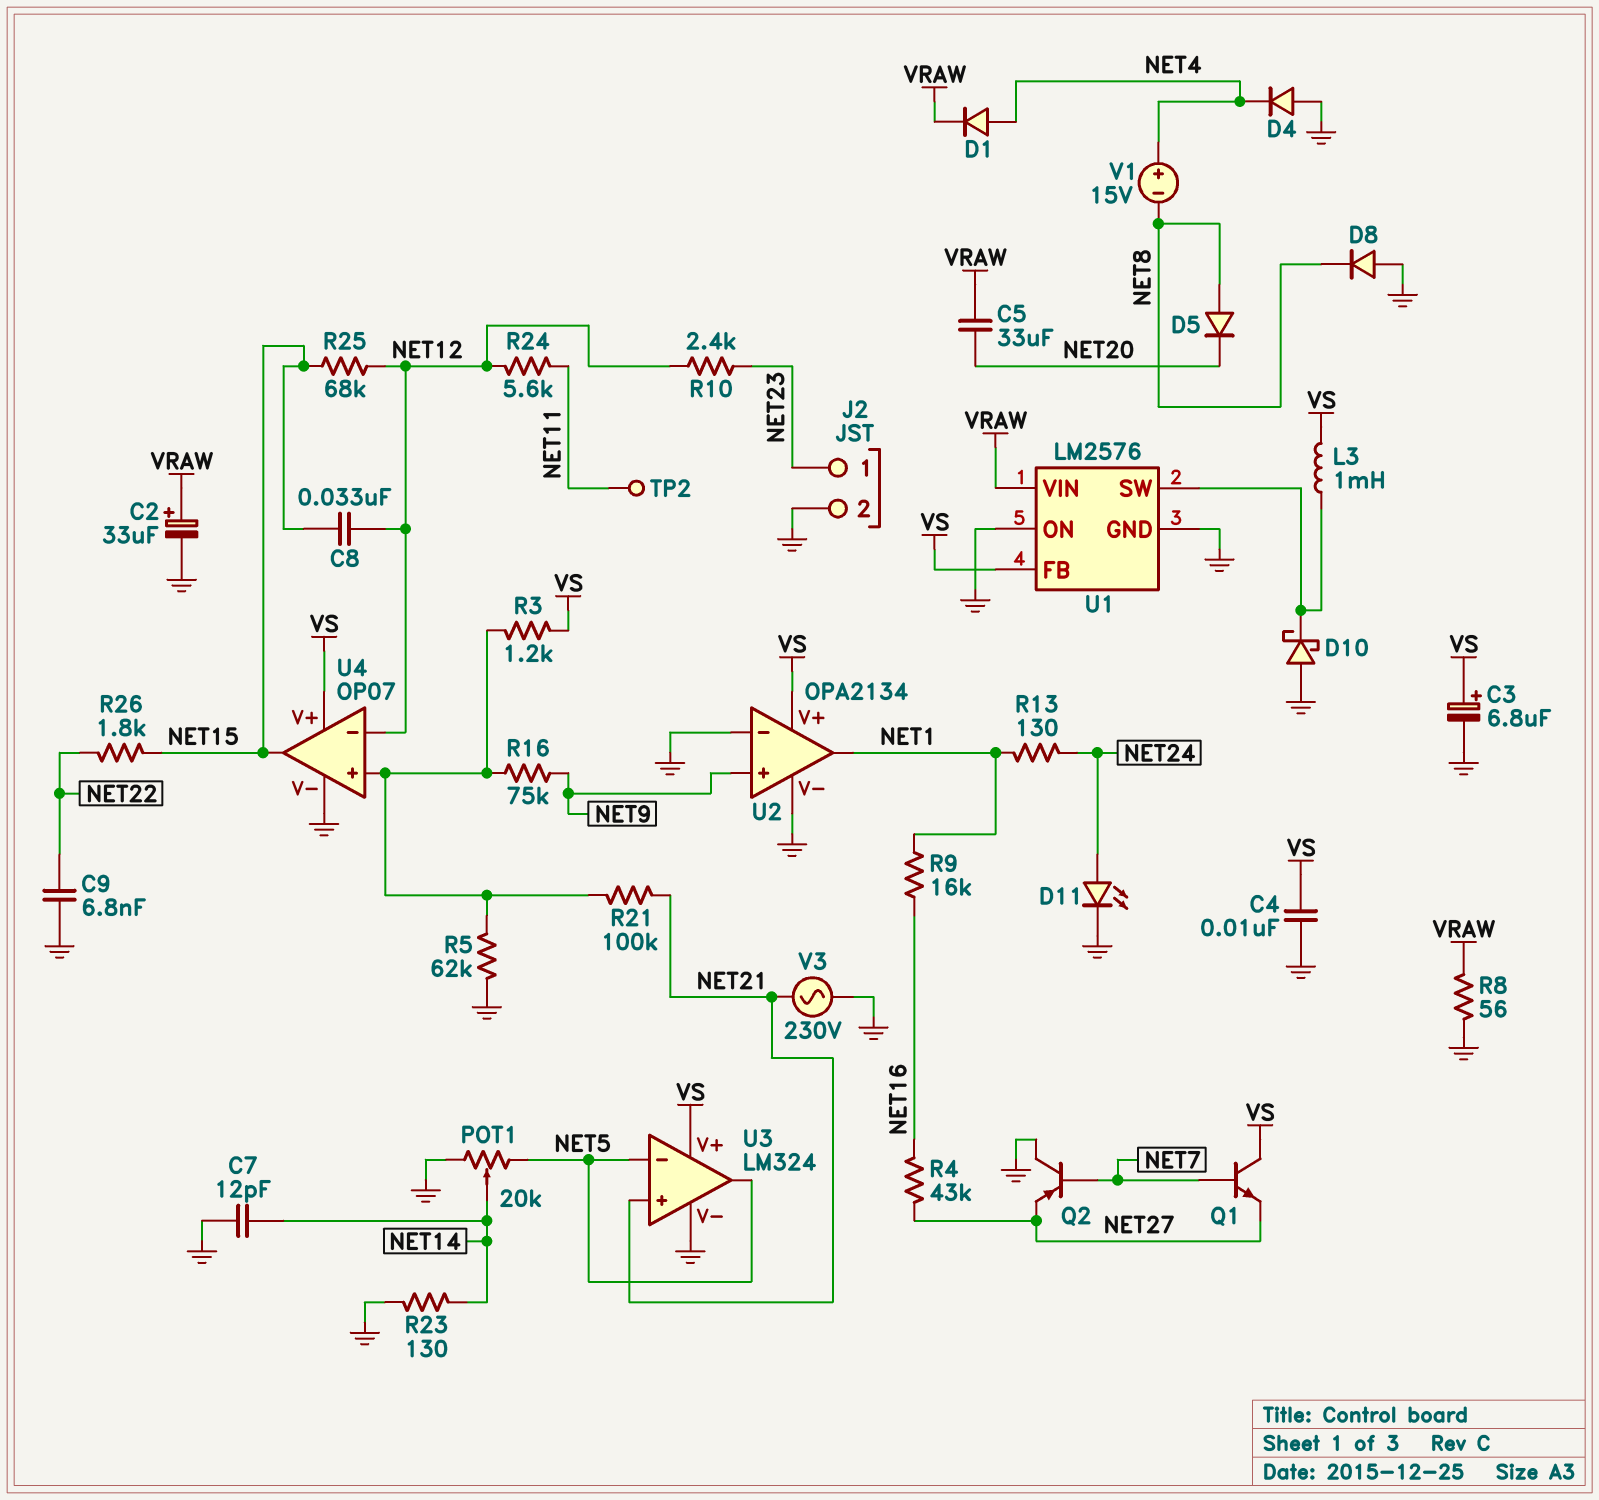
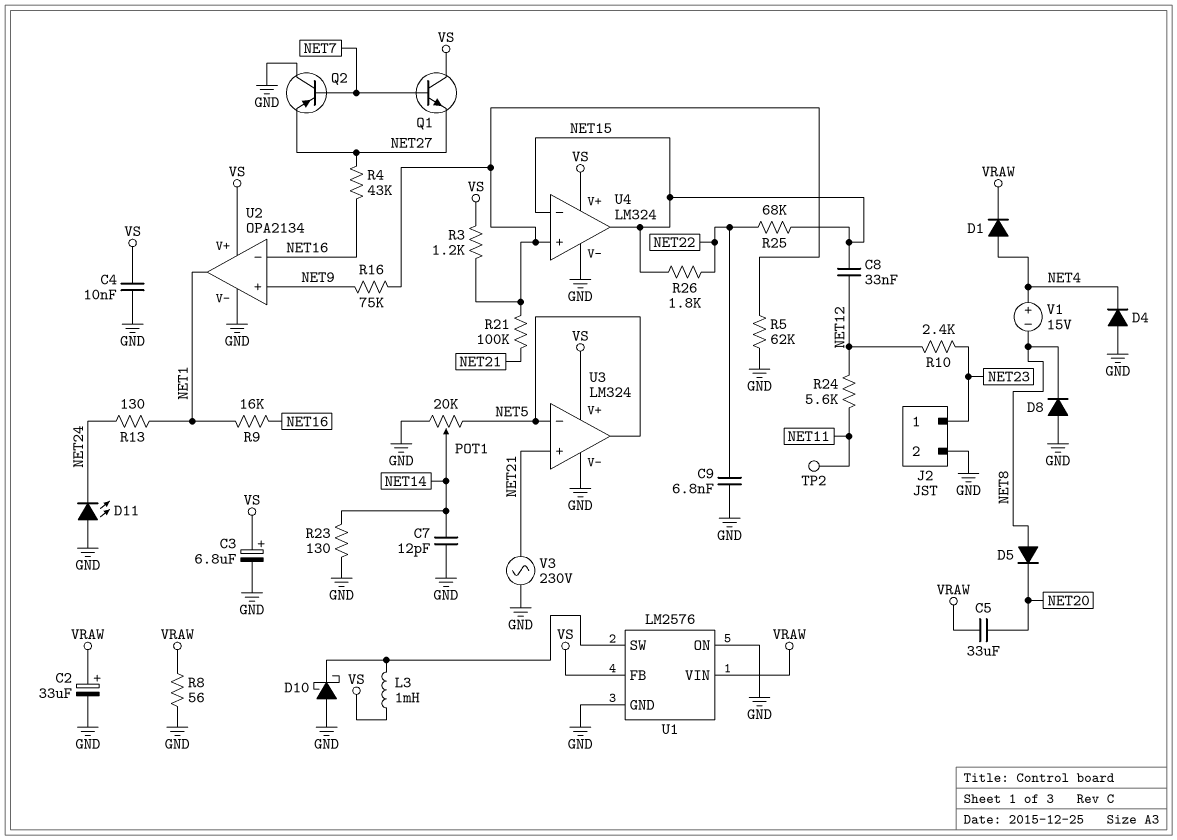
D11: LED (A NET24, K GND) -> LED (A GND, K NET24)
R25: 68k (NET12, NET15) -> 68k (NET15, NET22)
U2 pin in-: GND -> NET16
U4: OP07 -> LM324
U4 pin in-: NET12 -> NET15

